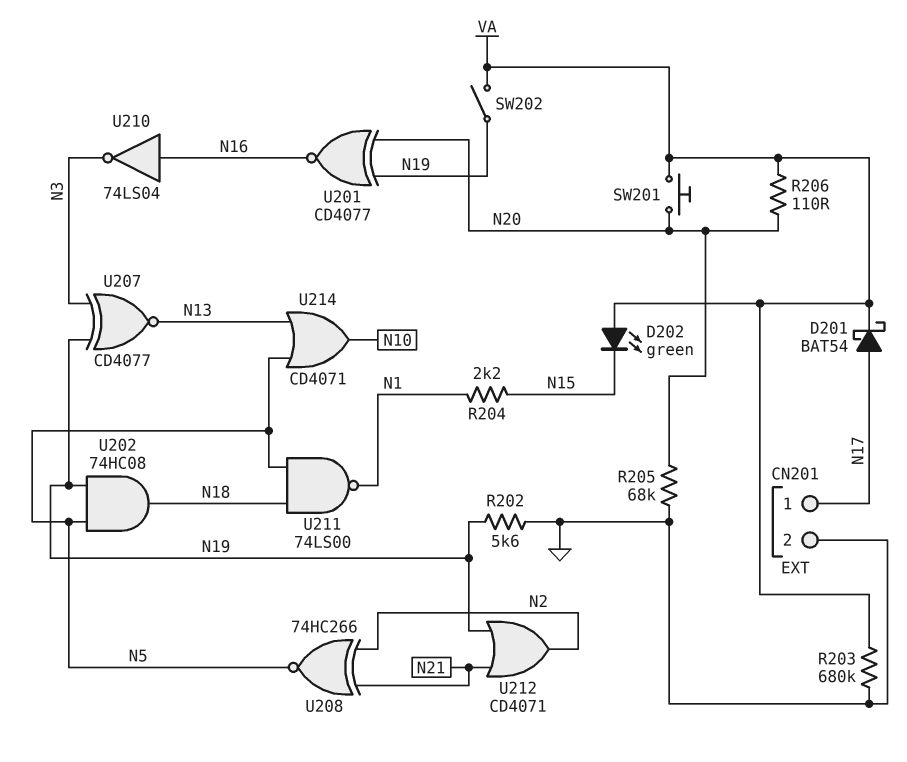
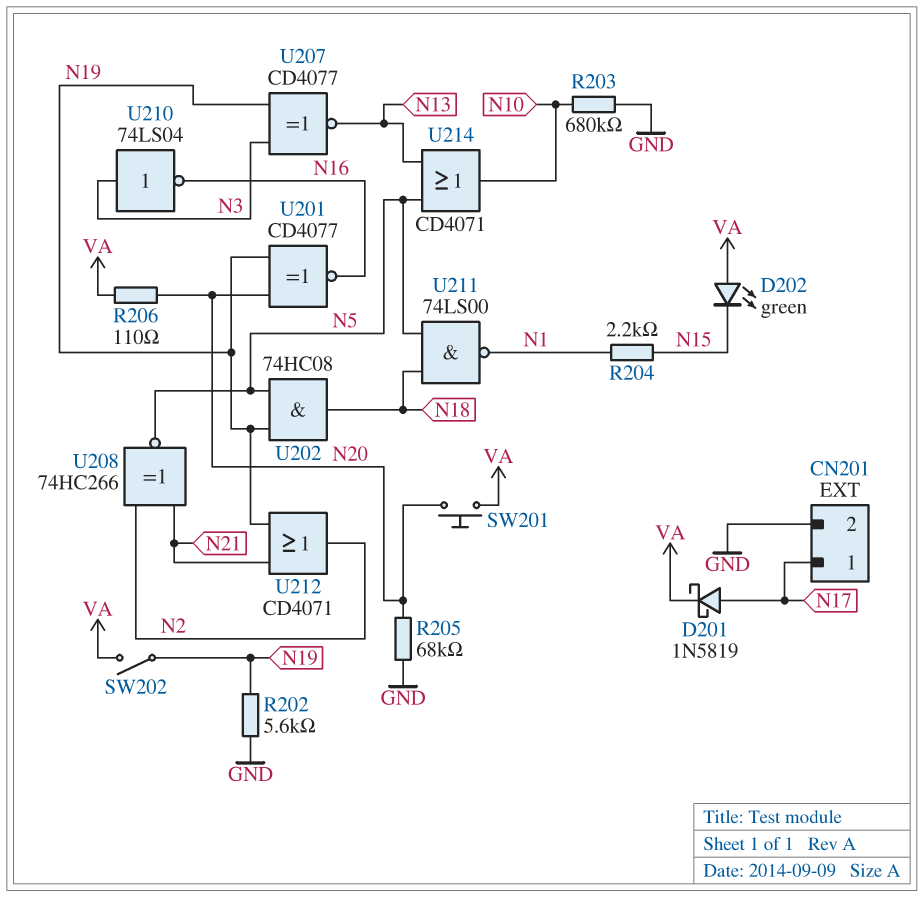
D201: schottky BAT54 (A N17, K VA) -> schottky 1N5819 (A N17, K VA)
R203: 680k (GND, VA) -> 680k (GND, N10)
U210: NOT 74LS04 (in N16, out N3) -> NOT 74LS04 (in N3, out N16)

